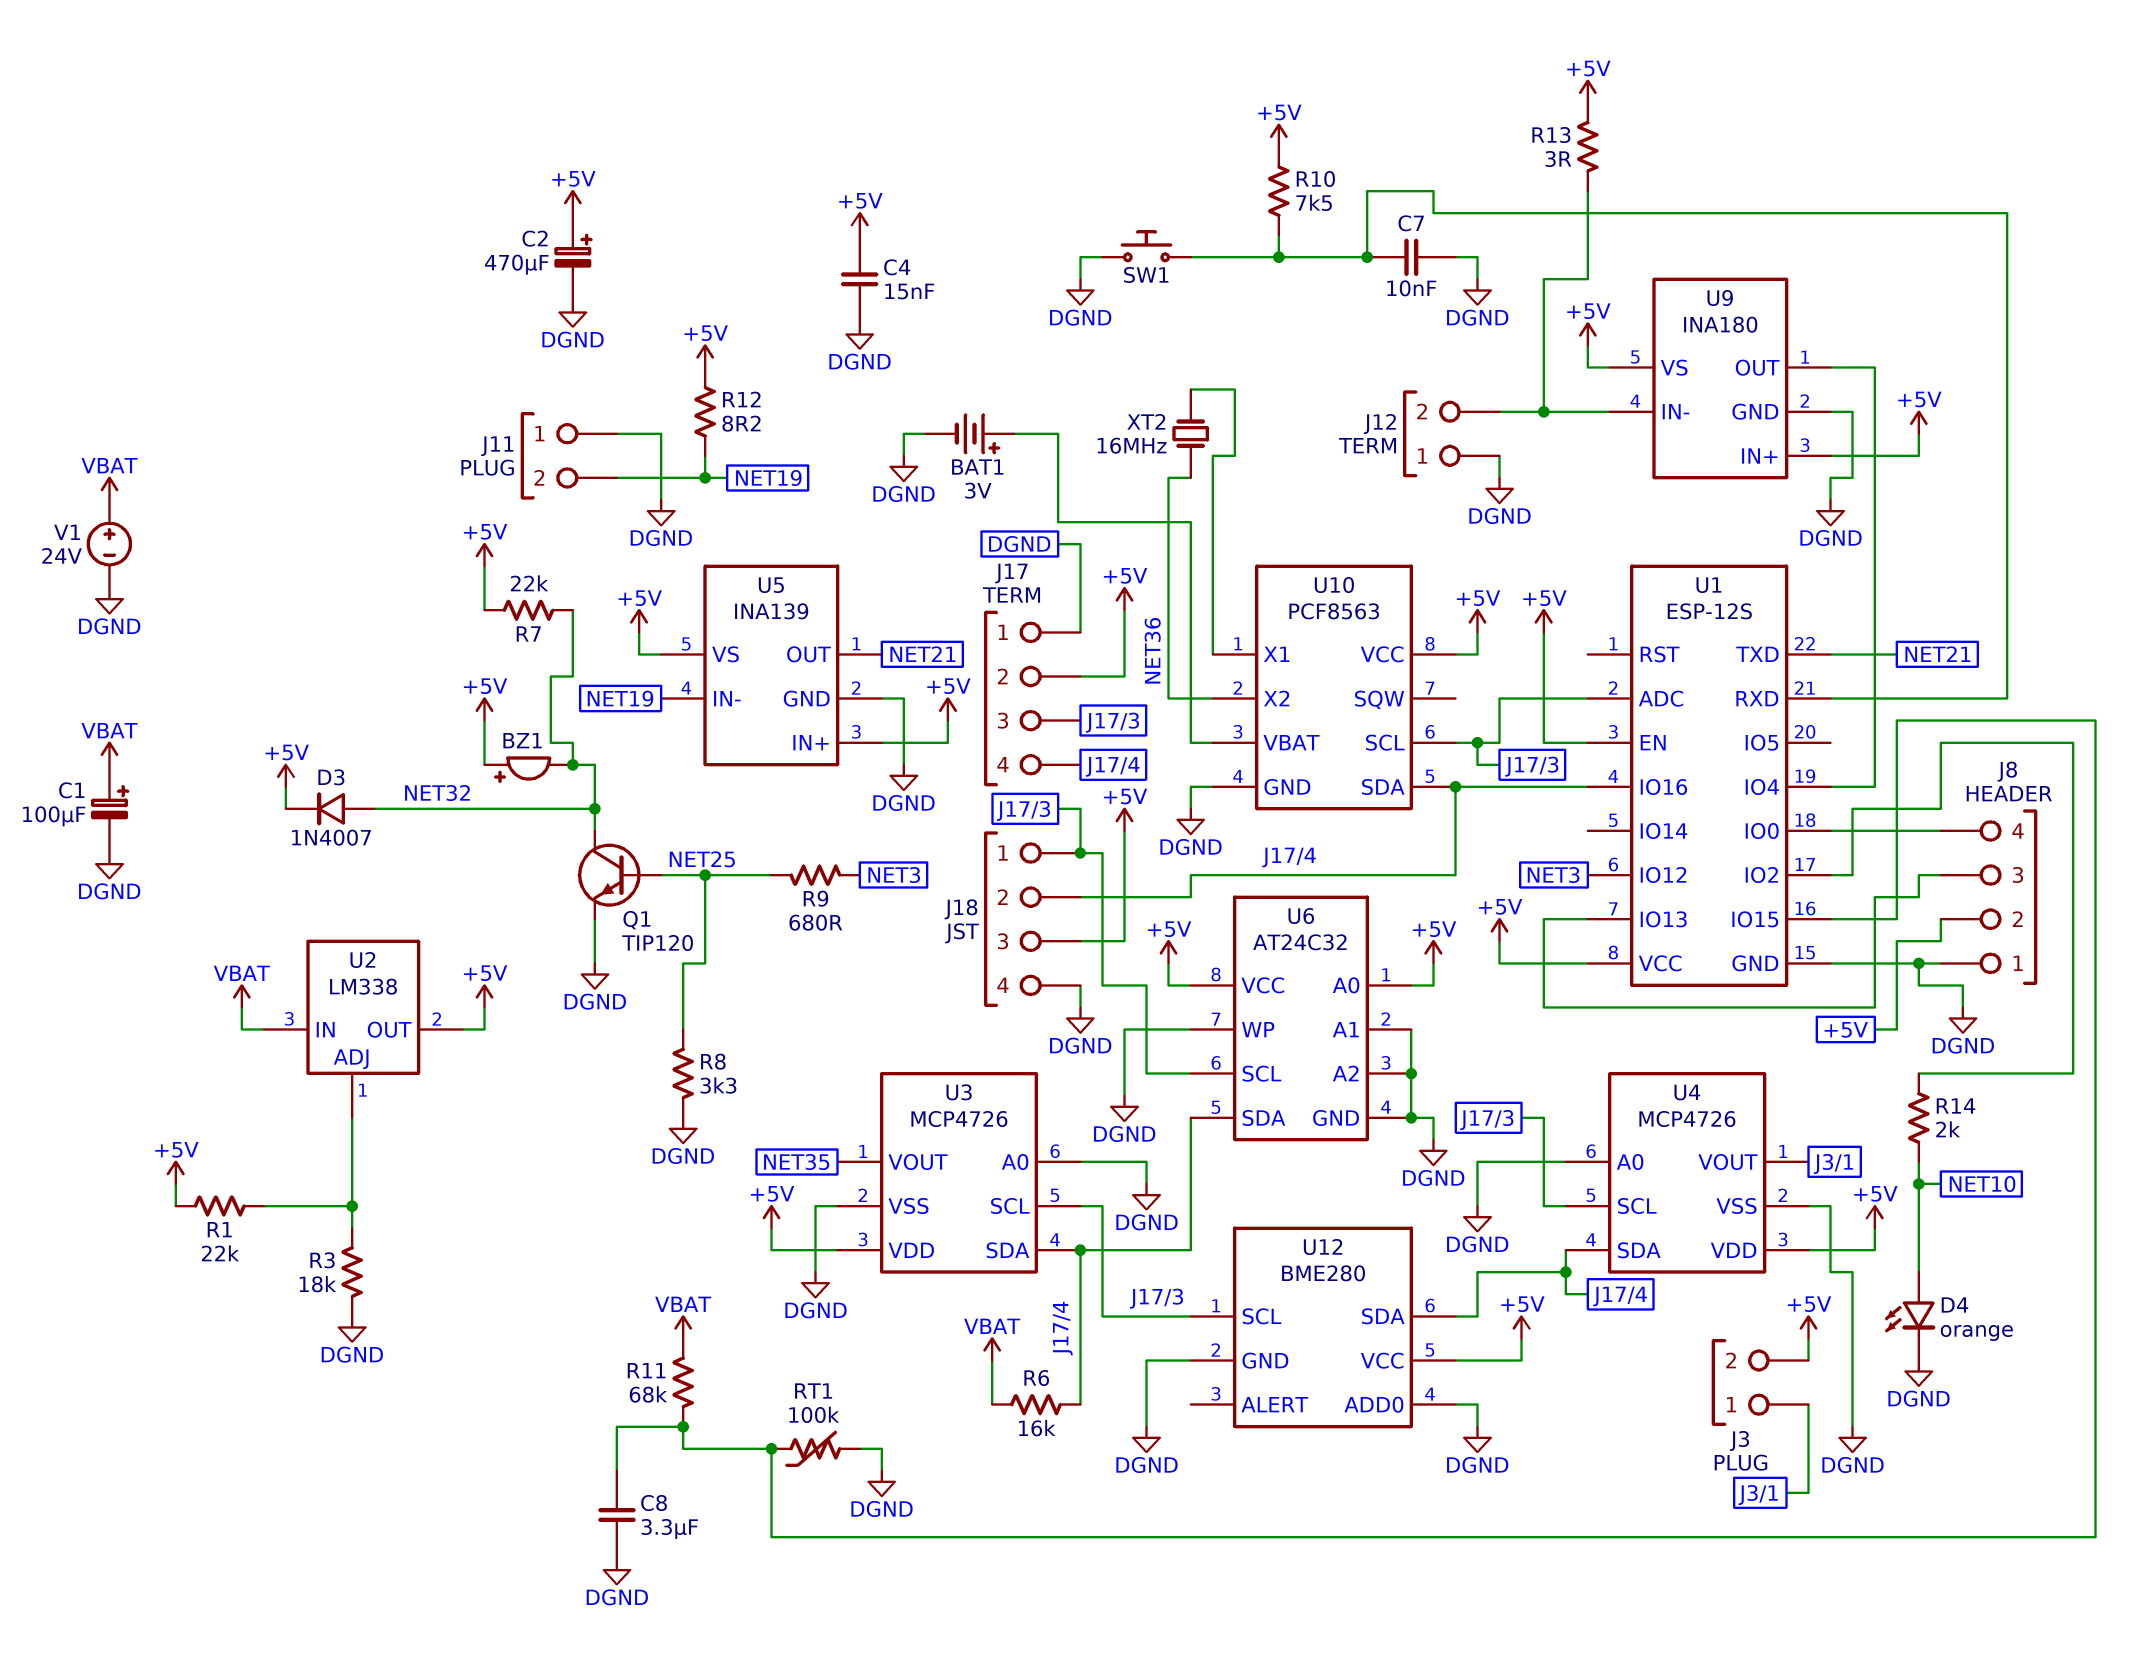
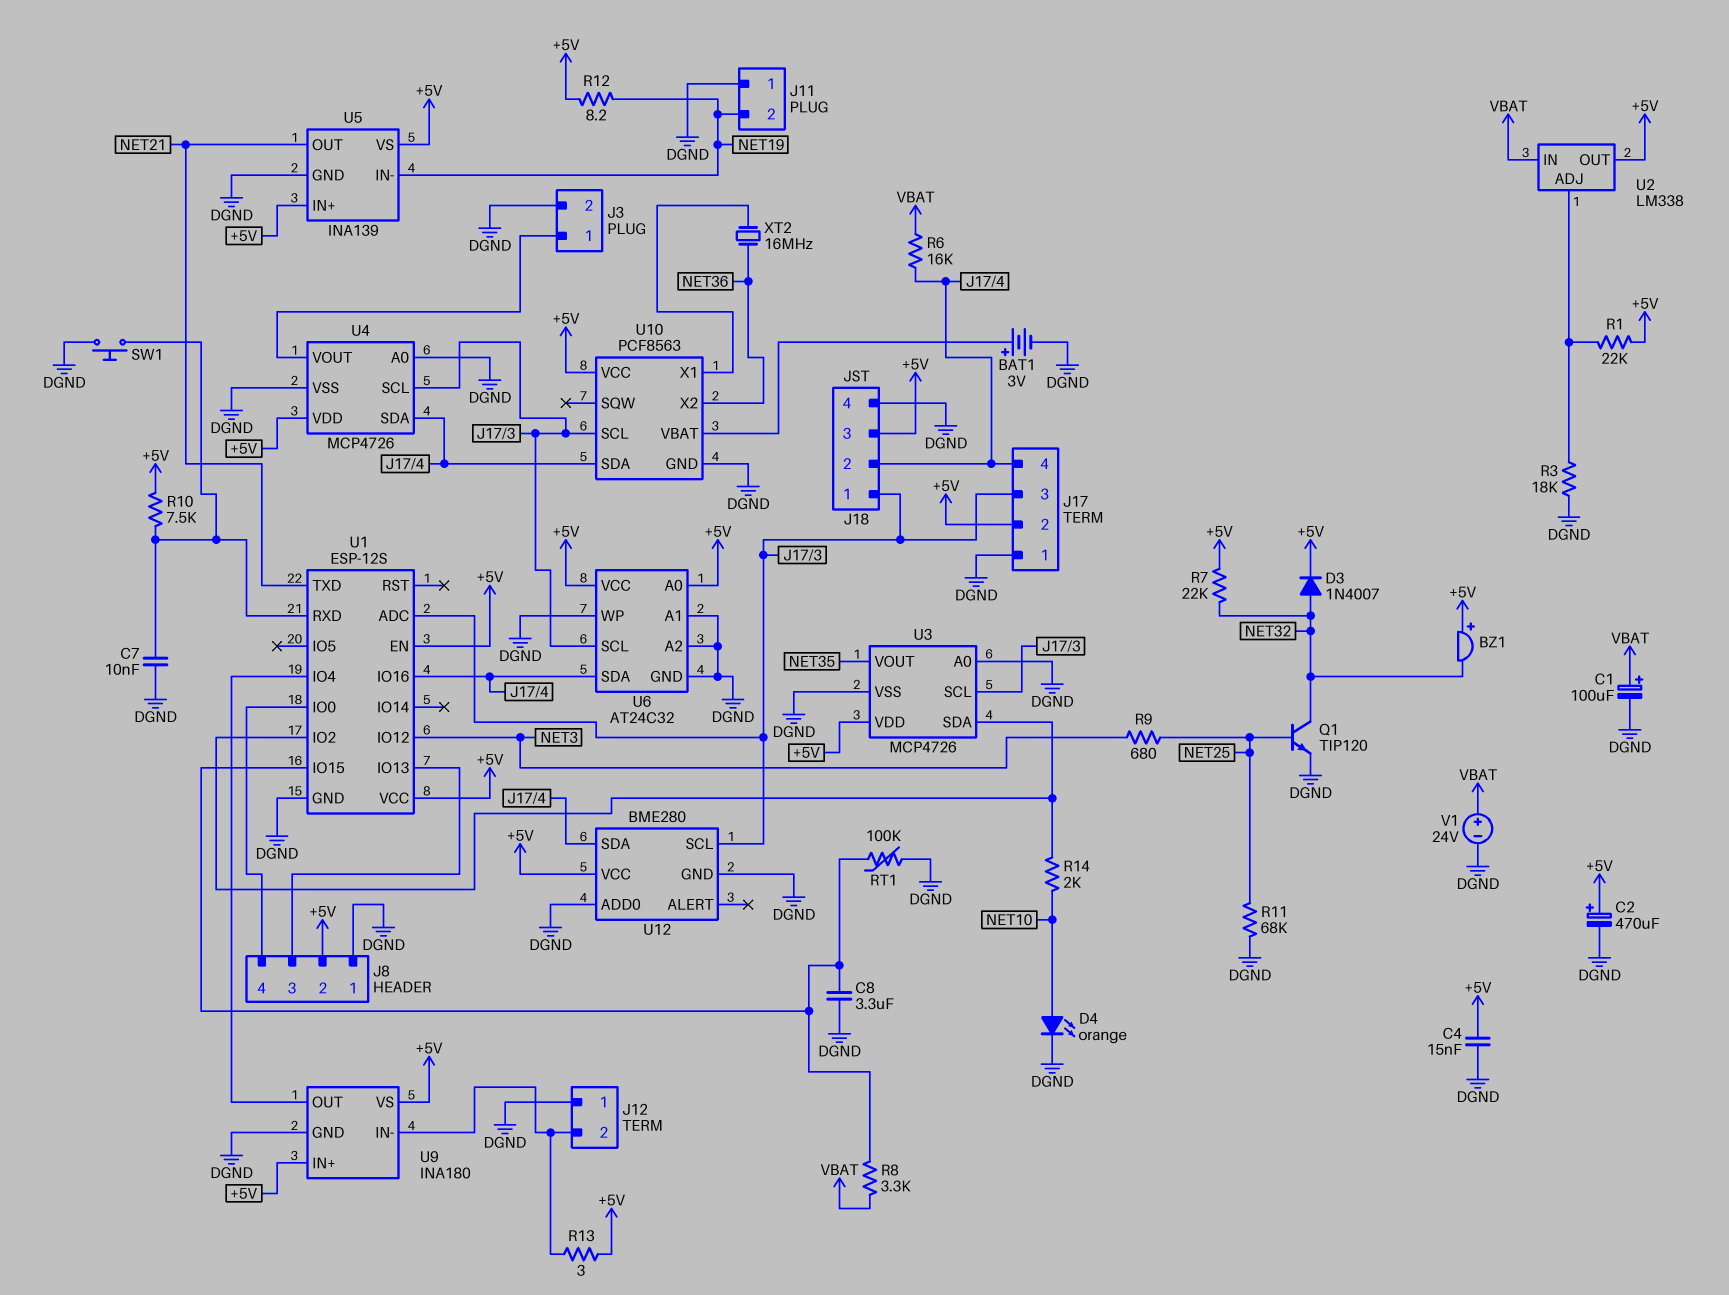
J3 pin 2: +5V -> DGND
R8: 3.3k (DGND, NET25) -> 3.3k (U1/IO15, VBAT)
R11: 68k (U1/IO15, VBAT) -> 68k (DGND, NET25)
U3 pin SDA: J17/4 -> U1/IO2

